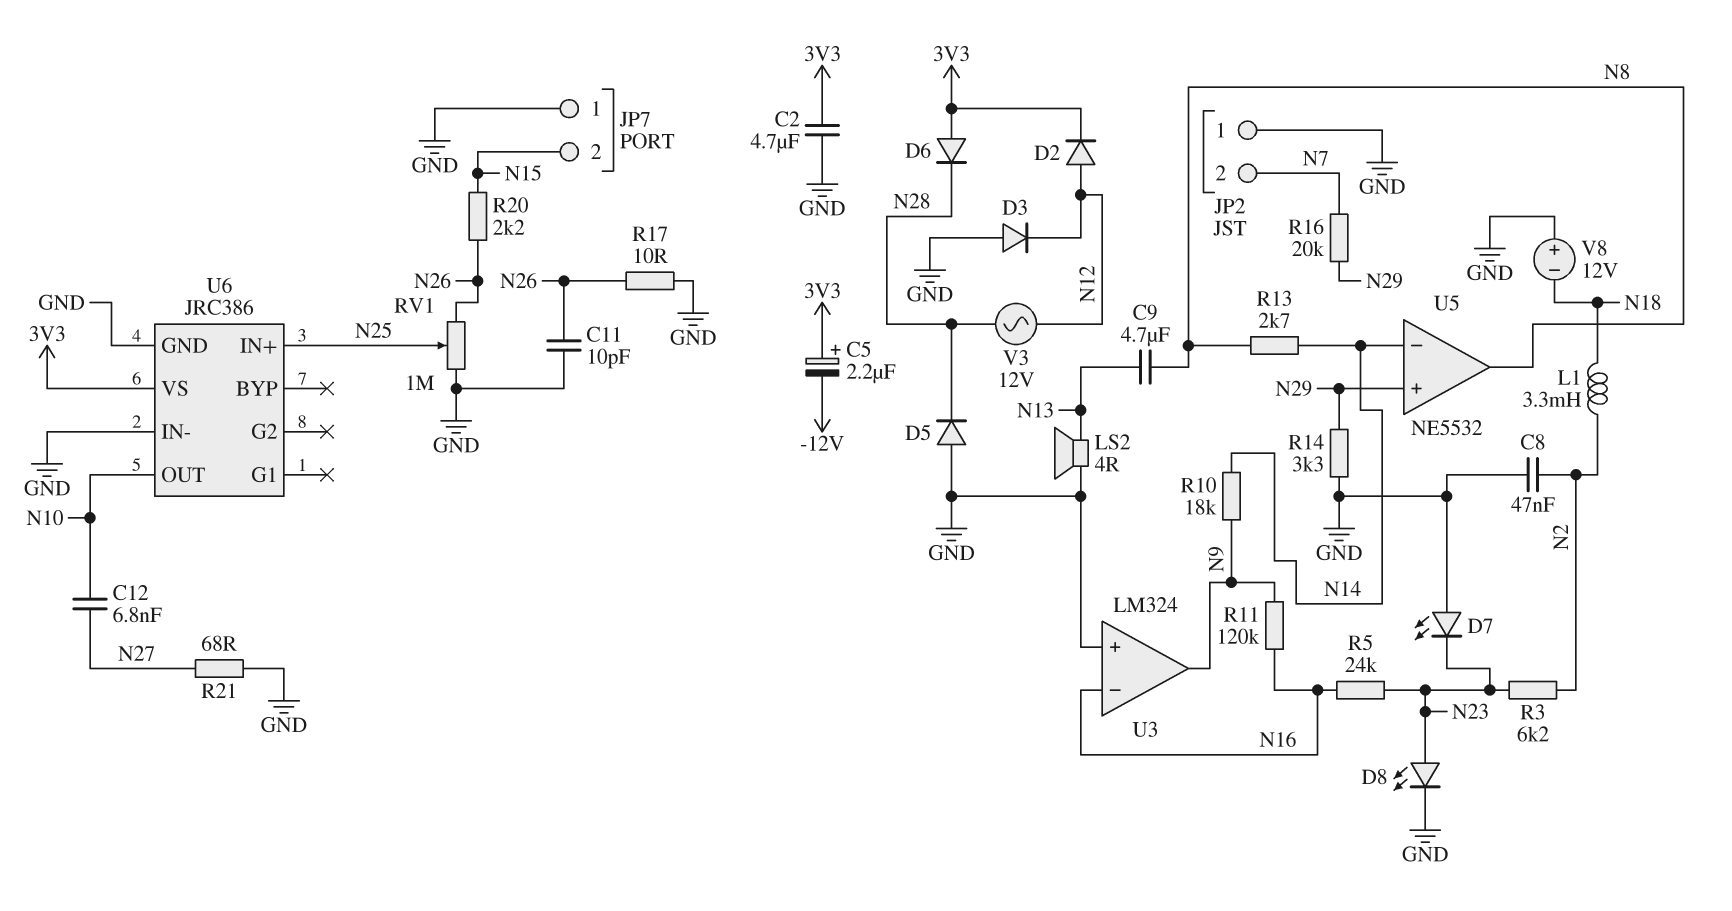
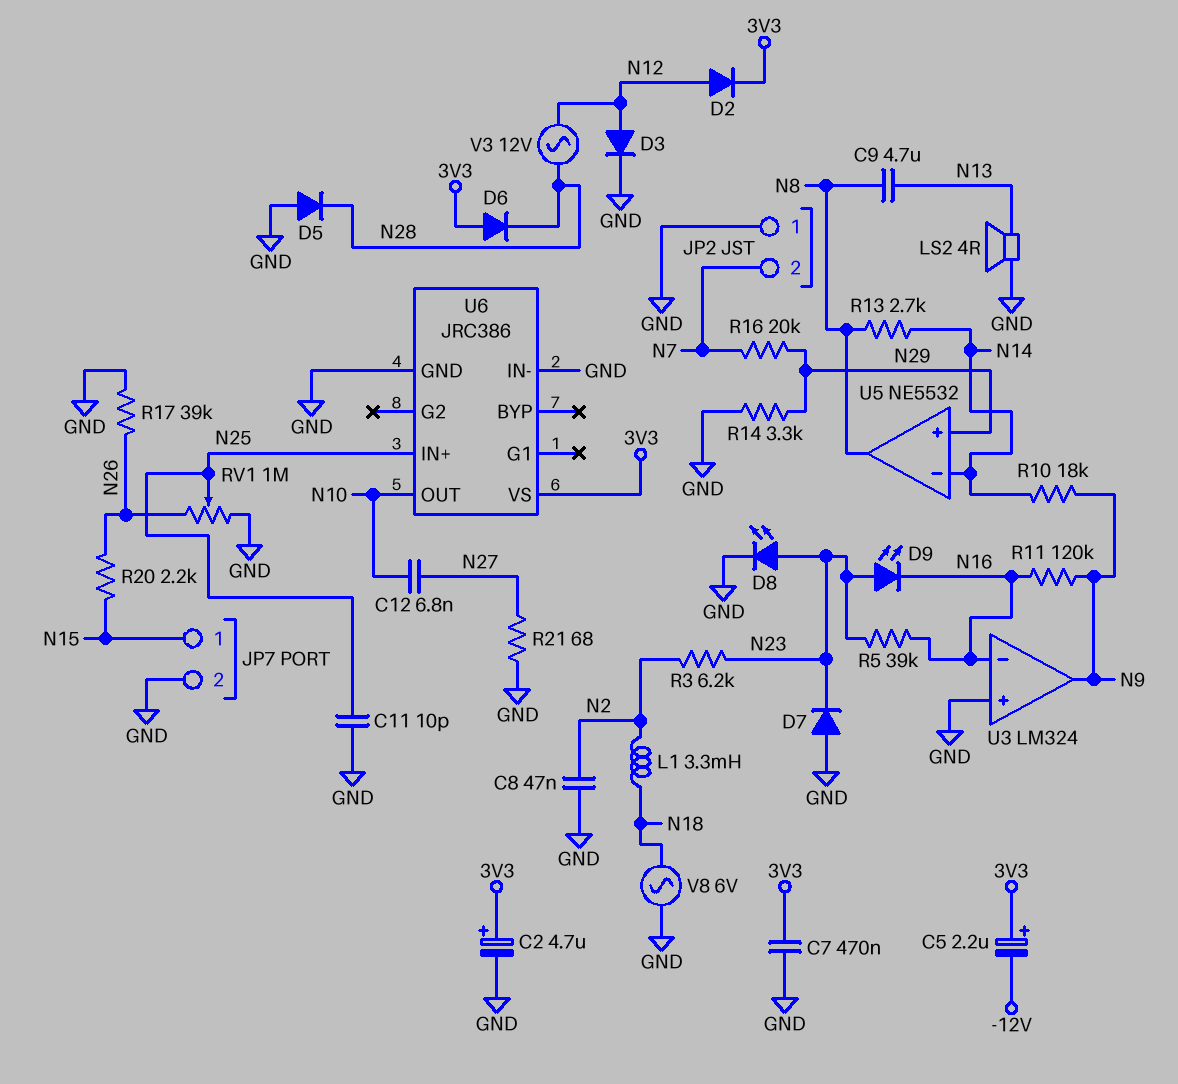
C2: 4.7uF (3V3, GND) -> 4.7uF (plus 3V3, minus GND)
C7: none -> 470nF (3V3, GND)
C11: 10pF (GND, N26) -> 10pF (GND, N25)
D3: diode (A GND, K N12) -> diode (A N12, K GND)
D7: LED (A GND, K N23) -> diode (A GND, K N23)
D9: none -> LED (A N23, K N16)
JP7 pin 1: GND -> N15
JP7 pin 2: N15 -> GND
R5: 24k (N16, N23) -> 39k (N16, N23)
R17: 10 (GND, N26) -> 39k (GND, N26)
V8: 12V (plus GND, minus N18) -> AC 6V (GND, N18)

